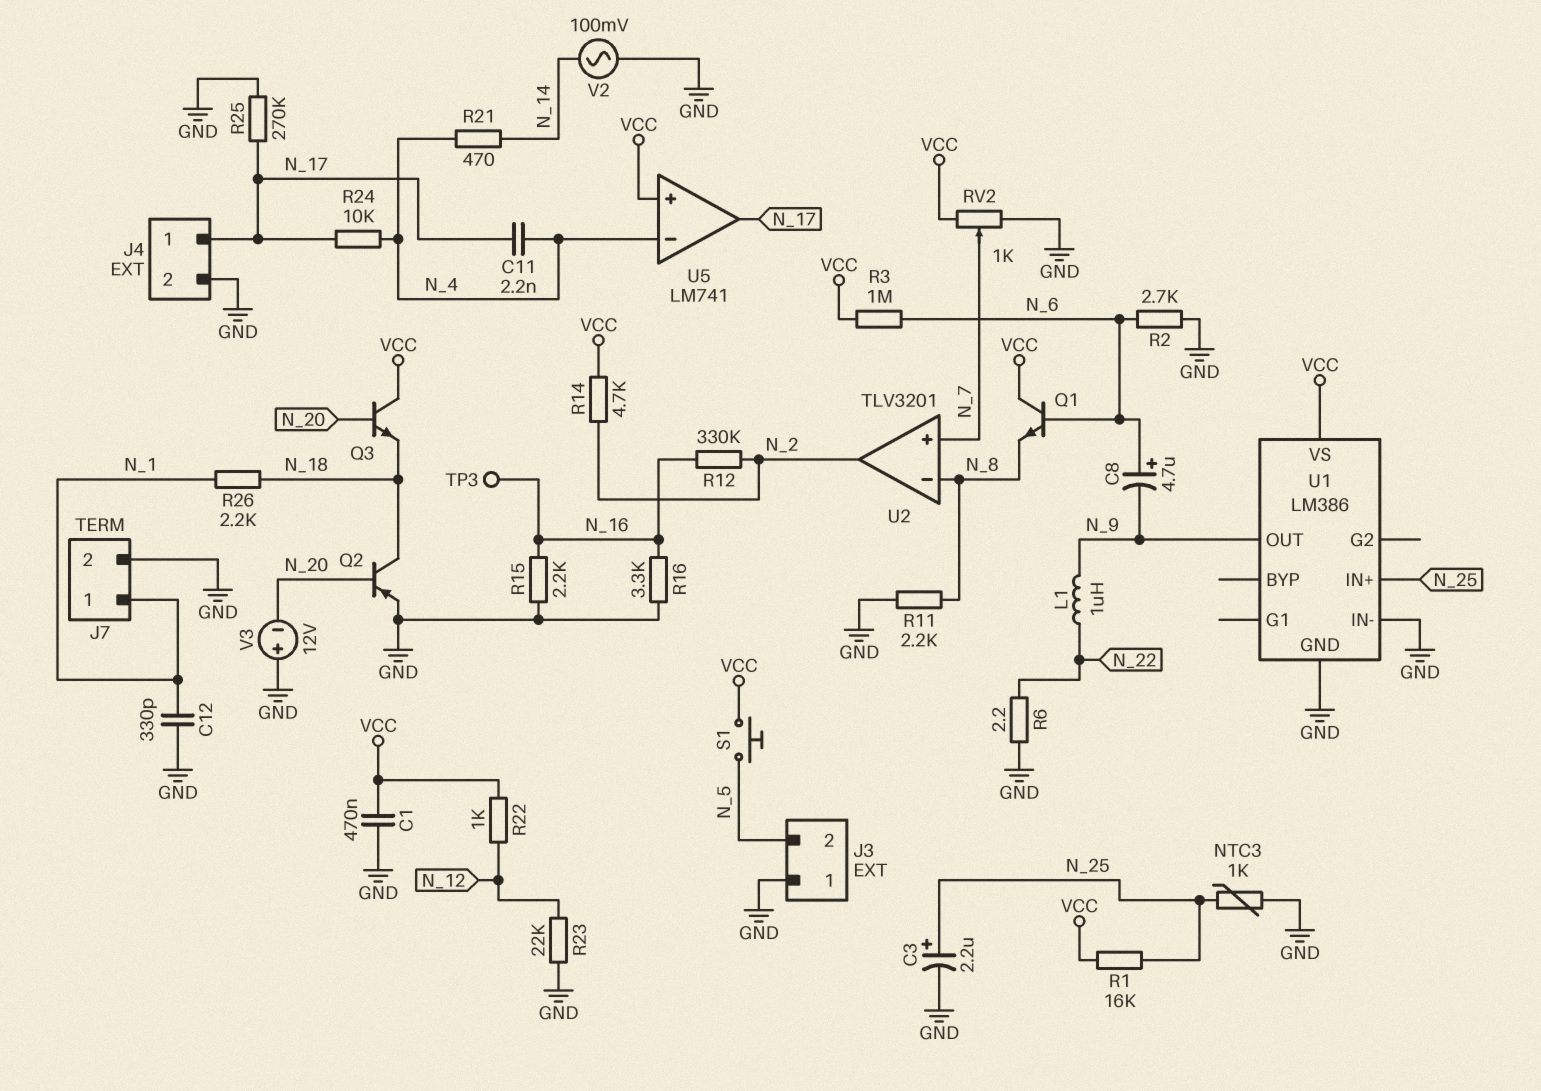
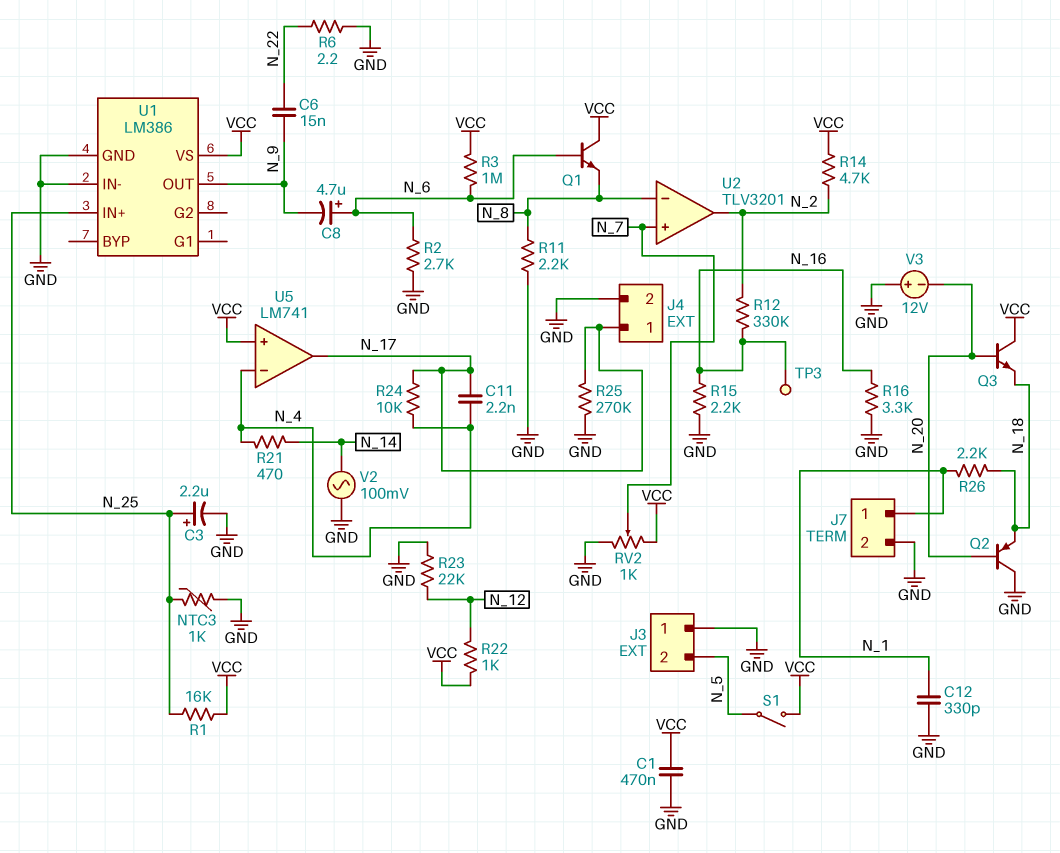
C6: none -> 15nF (N_9, N_22)
L1: 1uH (N_9, N_22) -> none
Q2: PNP (B N_20, C N_18, E GND) -> PNP (B N_20, C GND, E N_18)
S1: button (N_5, VCC) -> switch (N_5, VCC)

